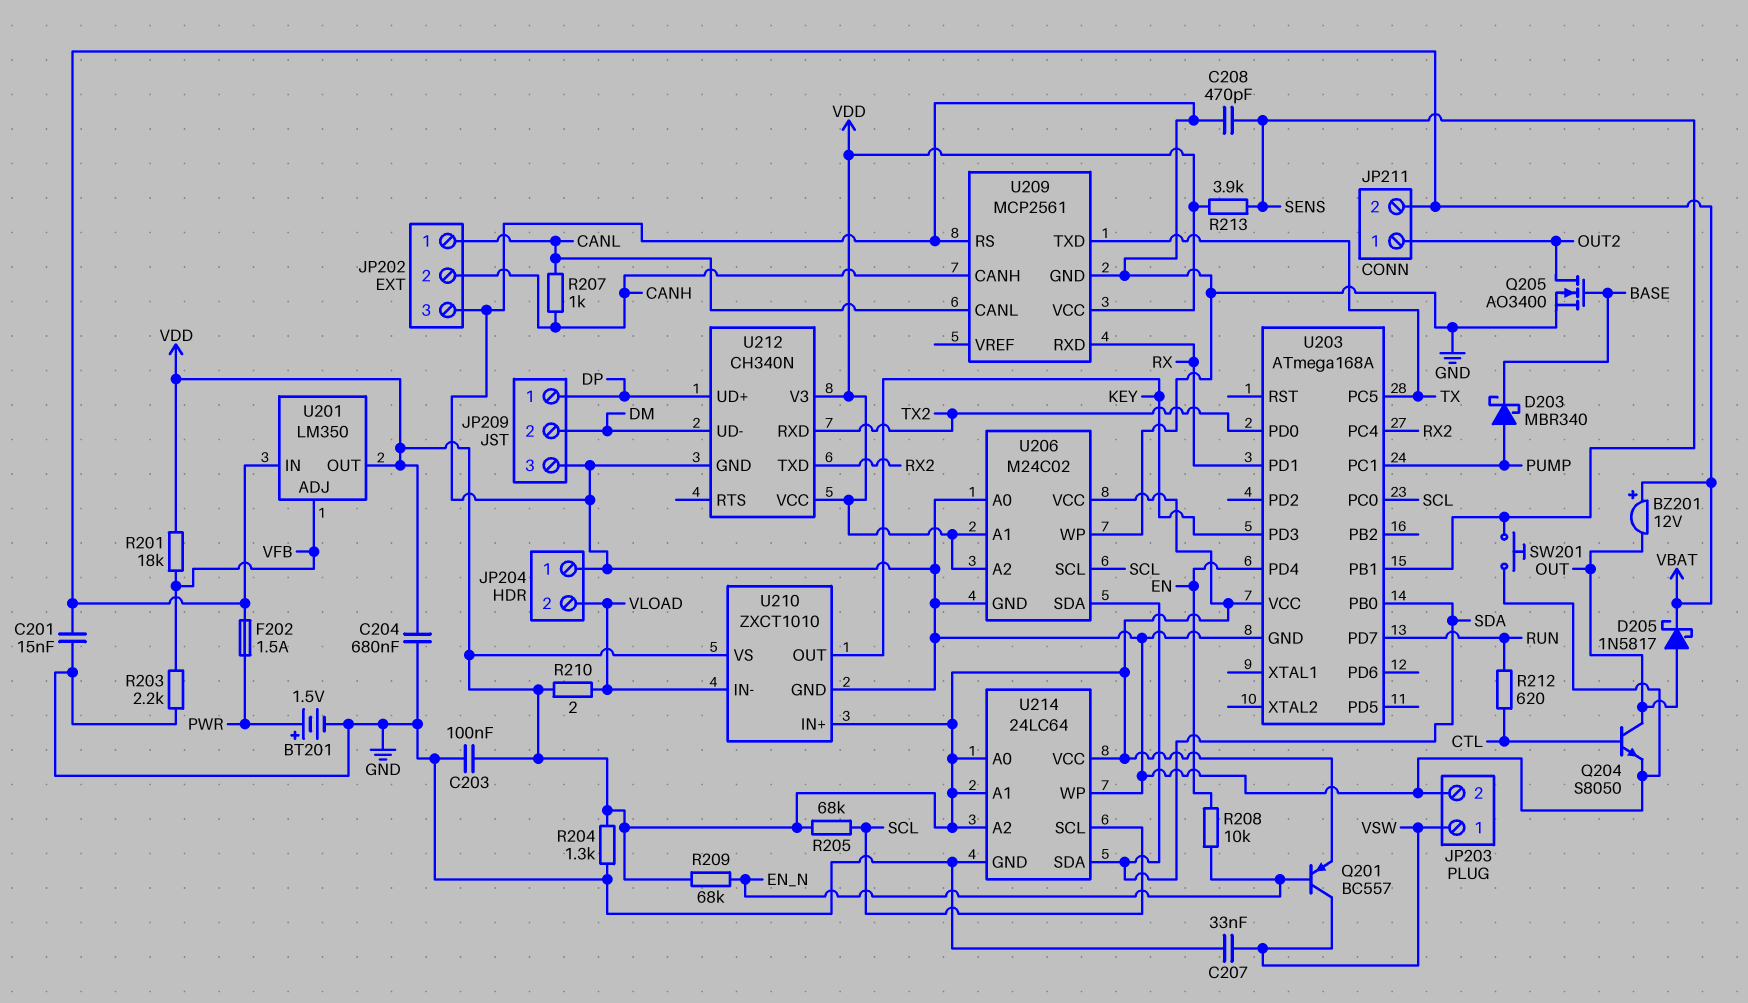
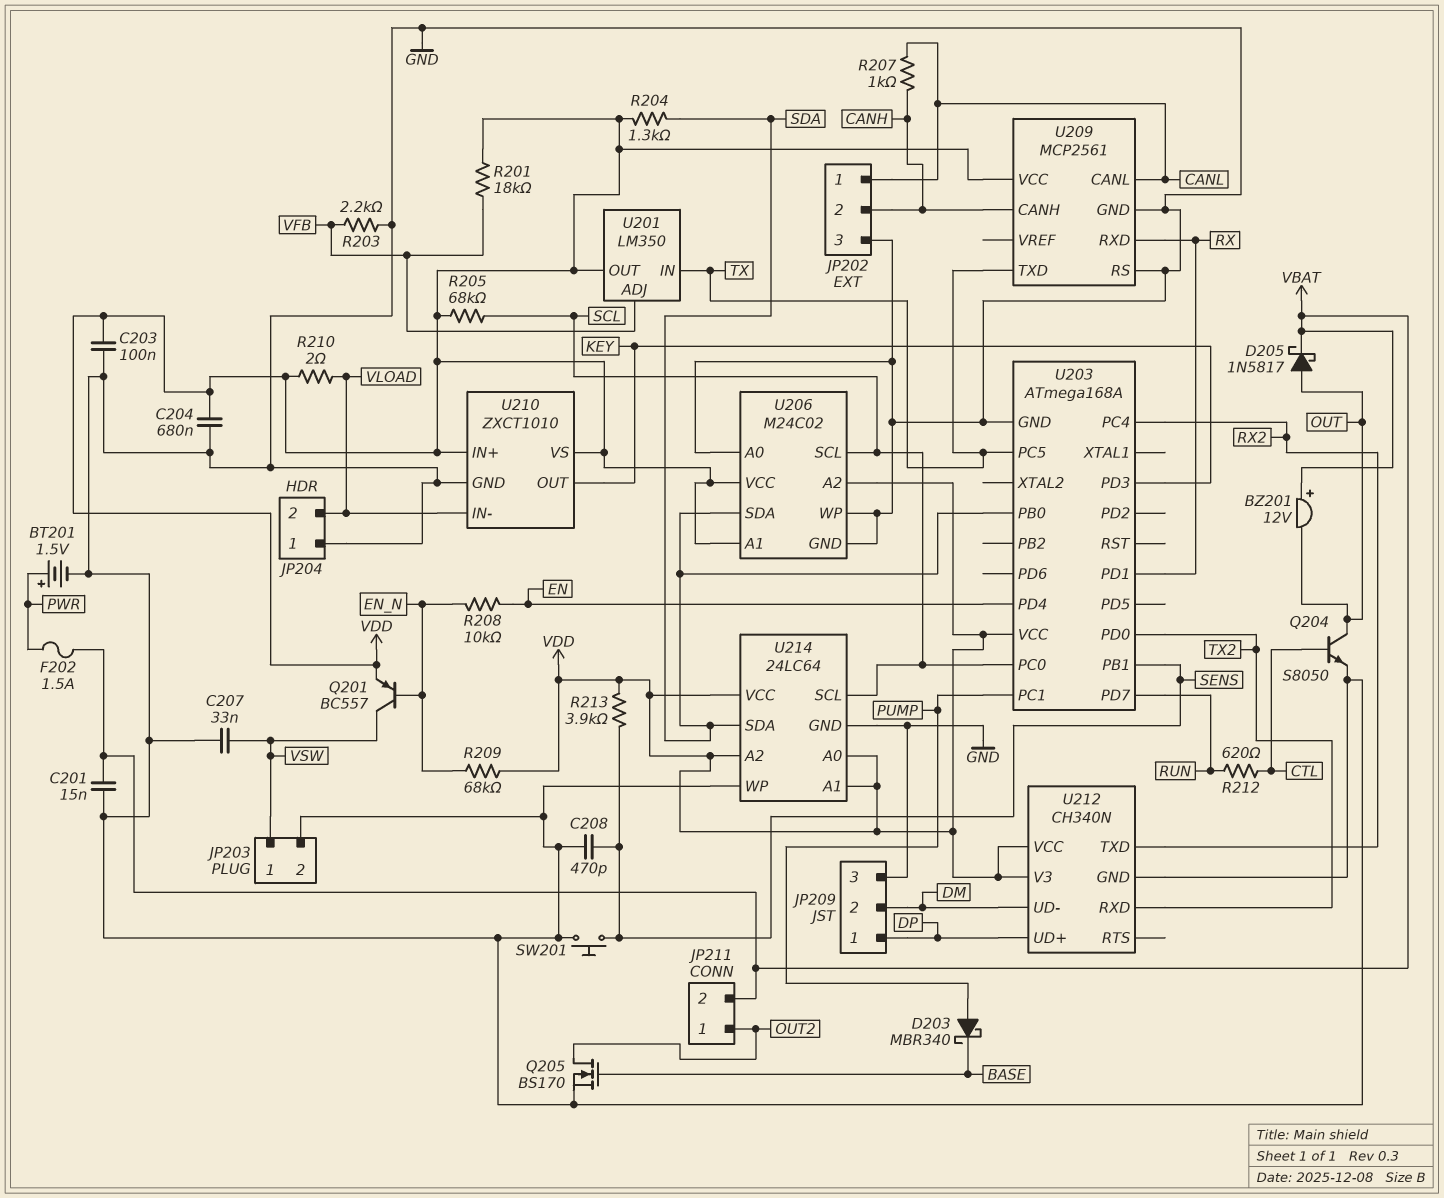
Q205: NMOS AO3400 (G BASE, D OUT2, S GND) -> NMOS BS170 (G BASE, D OUT2, S GND)
R204: 1.3k (GND, VDD) -> 1.3k (SDA, VDD)
U201 pin IN: VBAT -> TX

